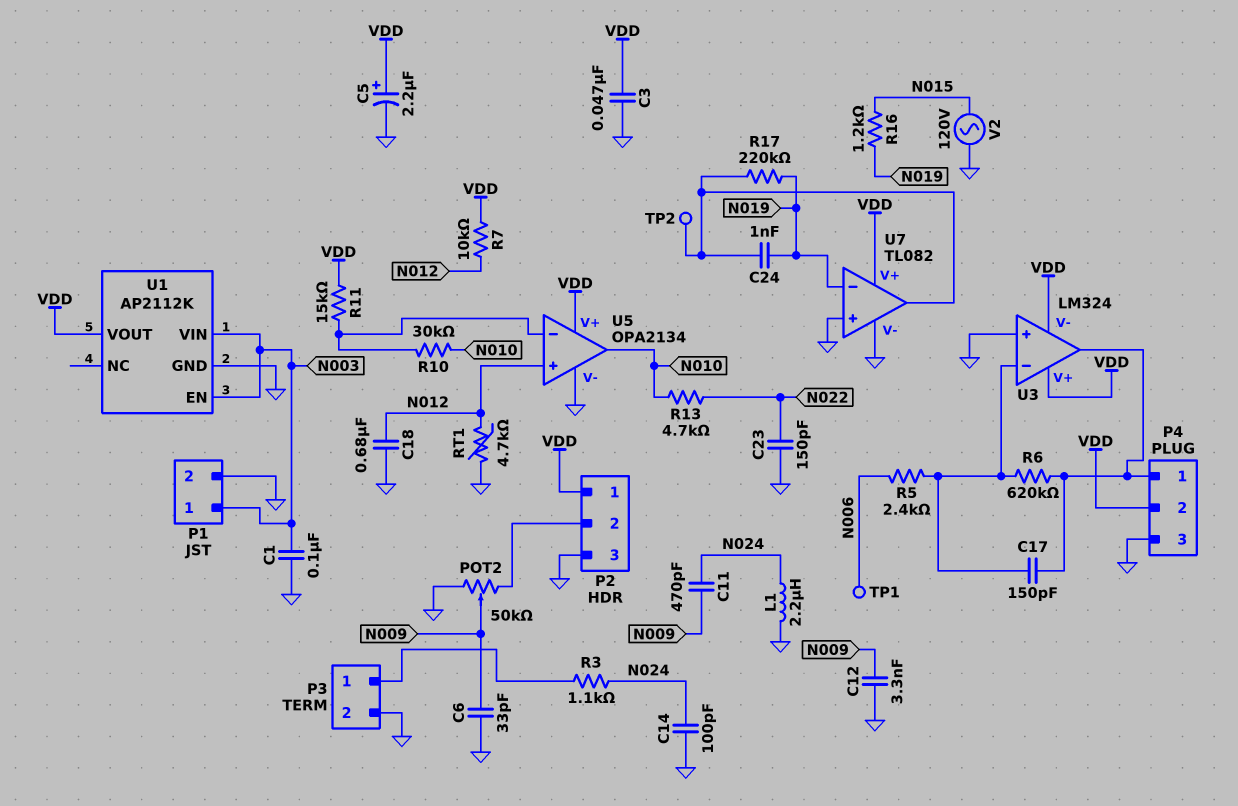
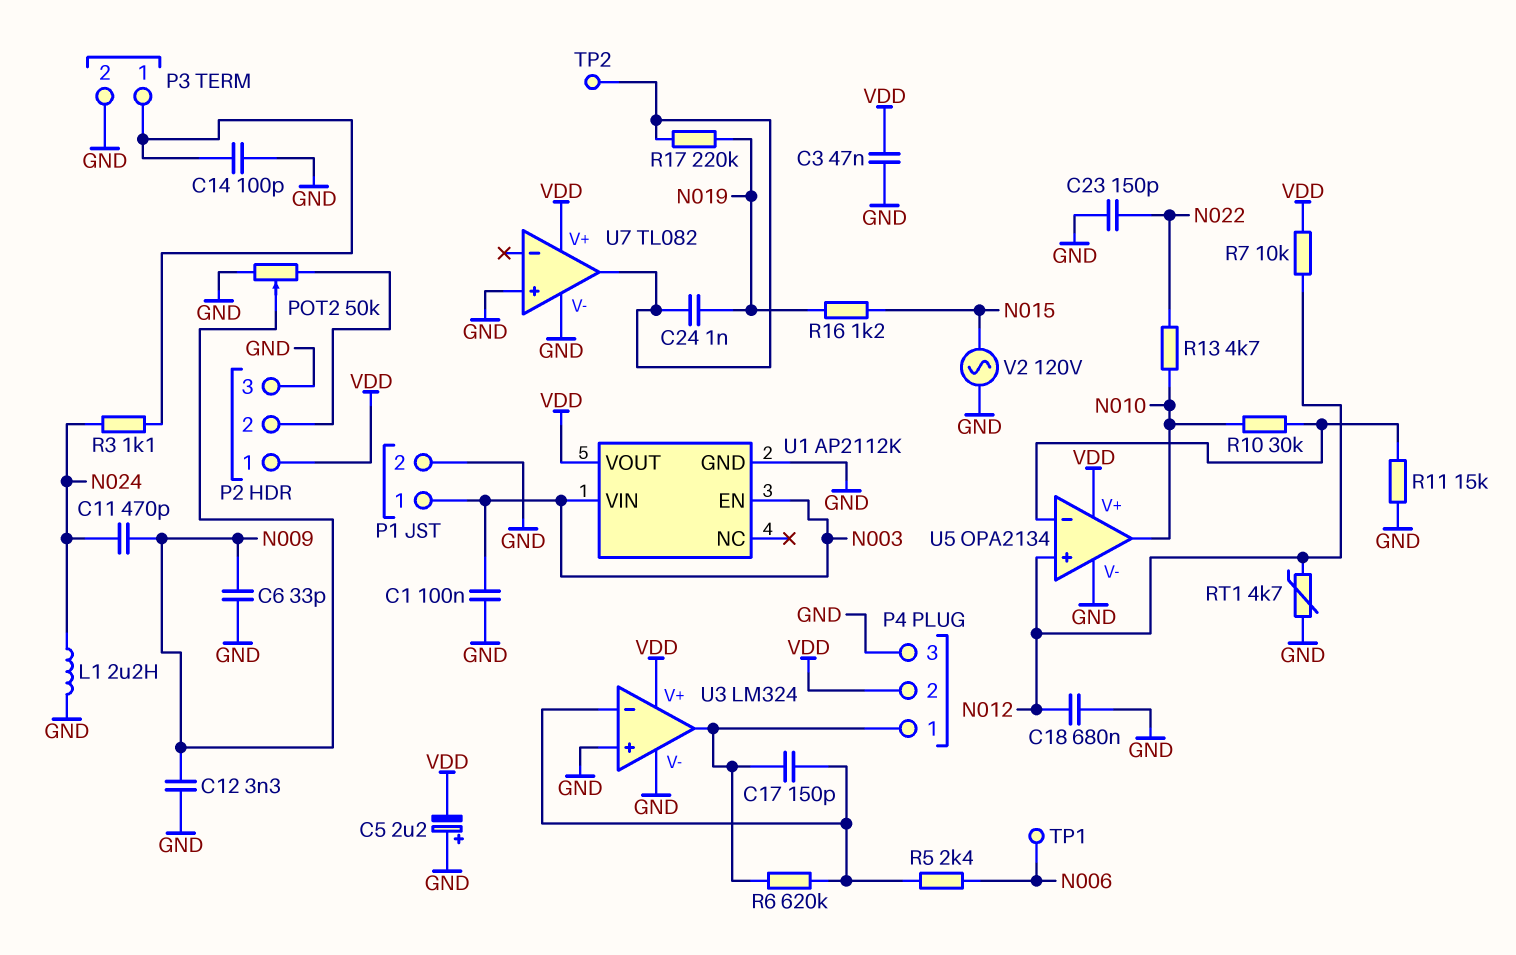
C5: 2.2uF (plus VDD, minus GND) -> 2.2uF (plus GND, minus VDD)
C14: 100pF (GND, N024) -> 100pF (GND, P3/1)
R11: 15k (U5/in-, VDD) -> 15k (GND, U5/in-)
U3 pin V-: VDD -> GND
U7 pin in-: N019 -> none

